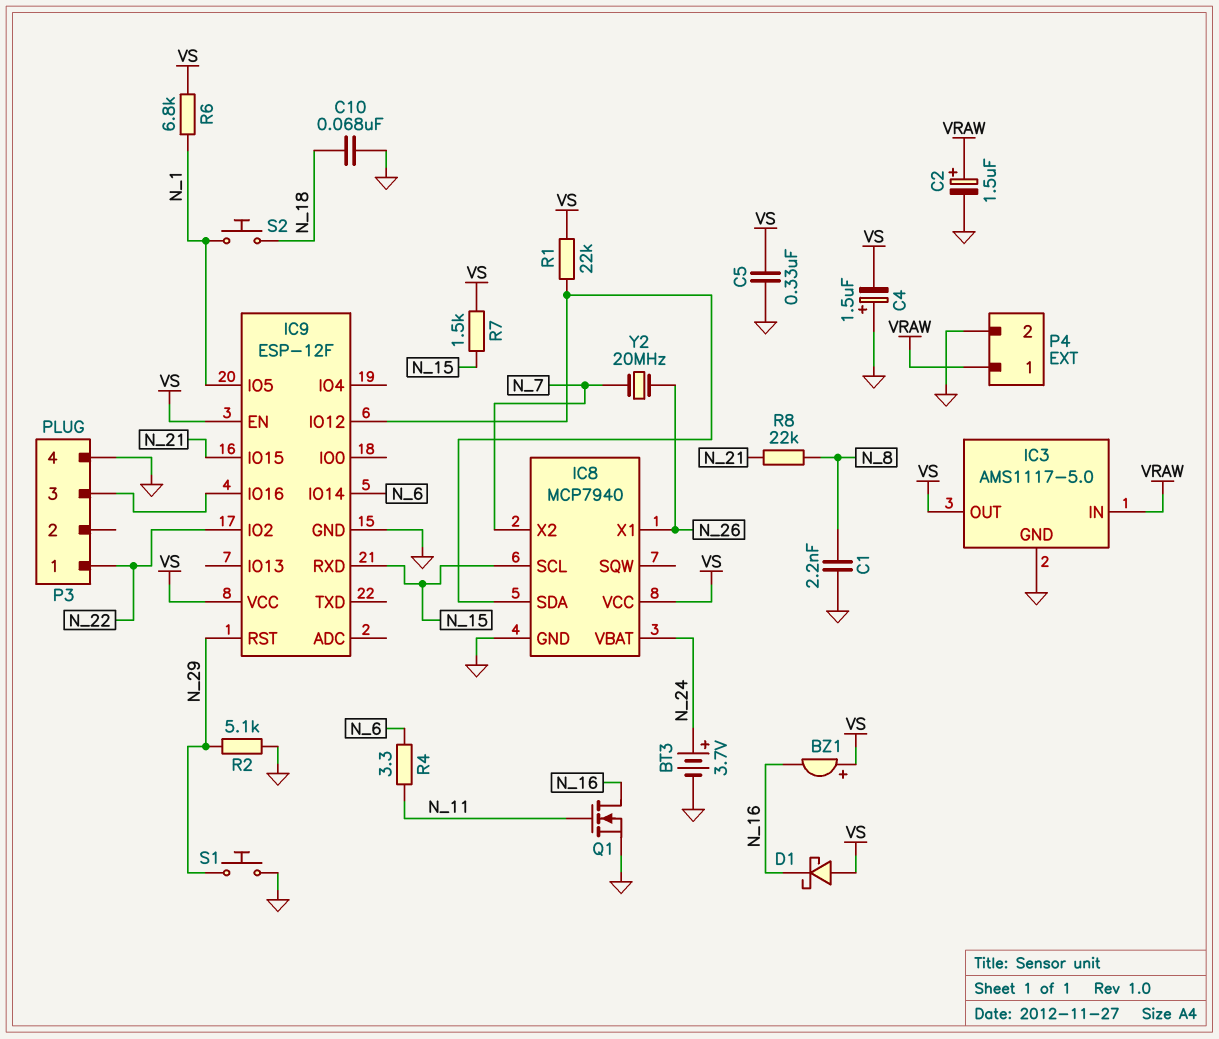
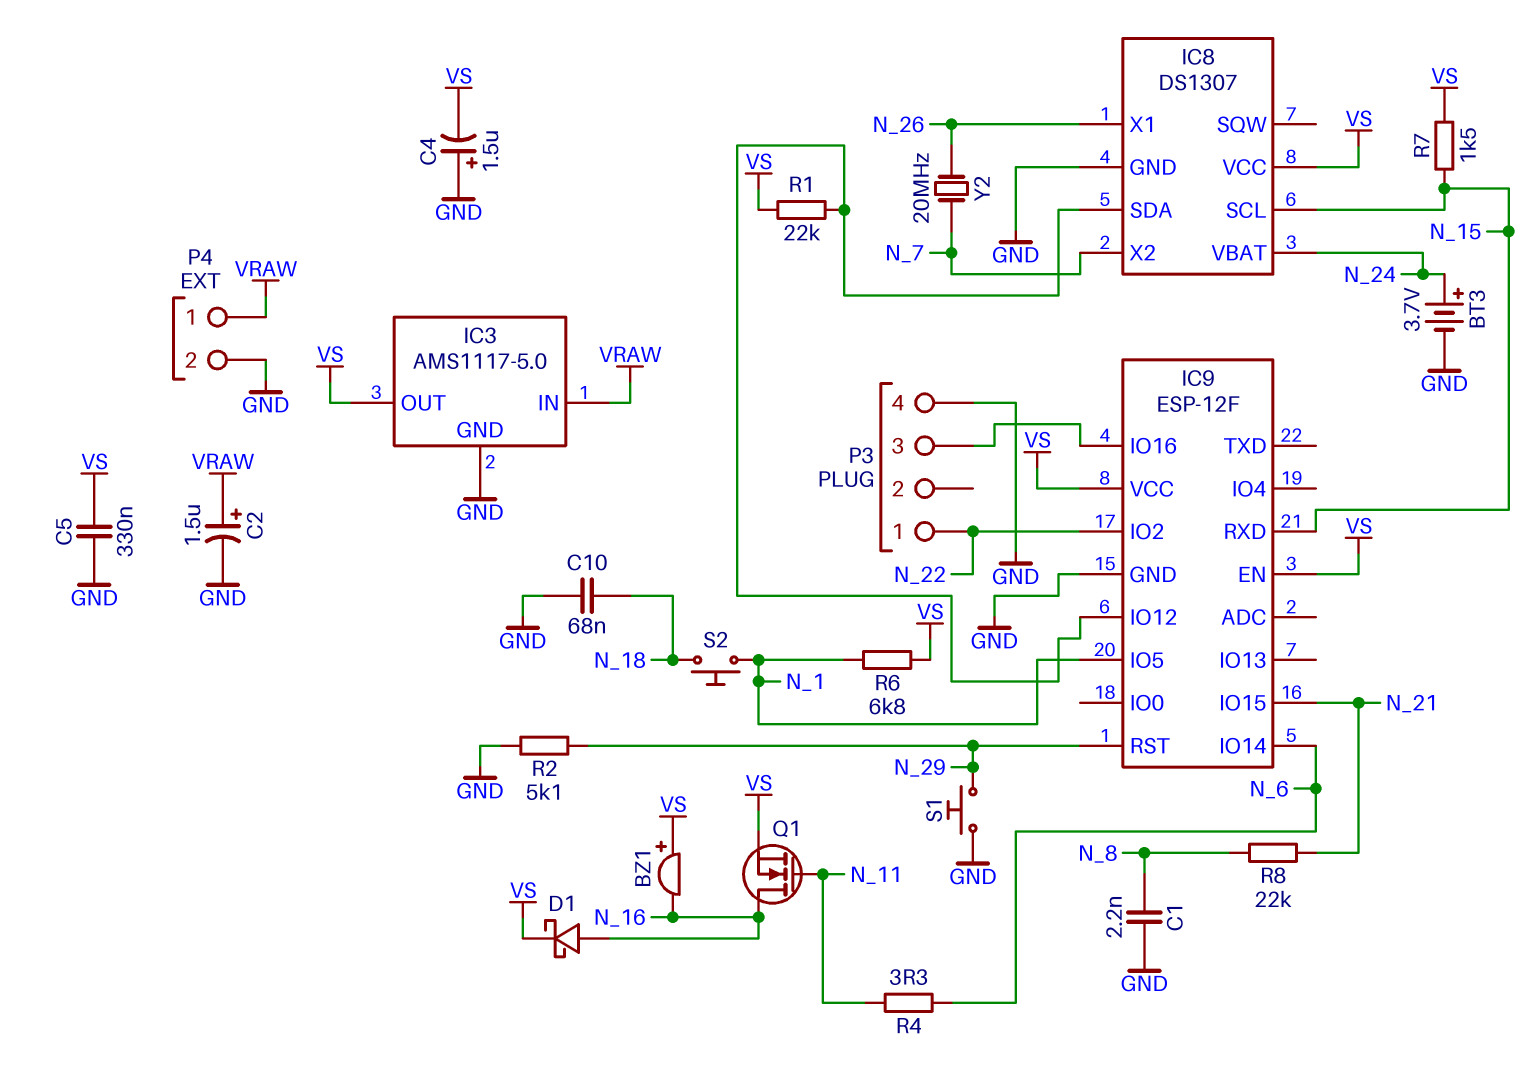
D1: schottky (A VS, K N_16) -> schottky (A N_16, K VS)
IC8: MCP7940 -> DS1307
Q1: NMOS (G N_11, D N_16, S GND) -> NMOS (G N_11, D N_16, S VS)

